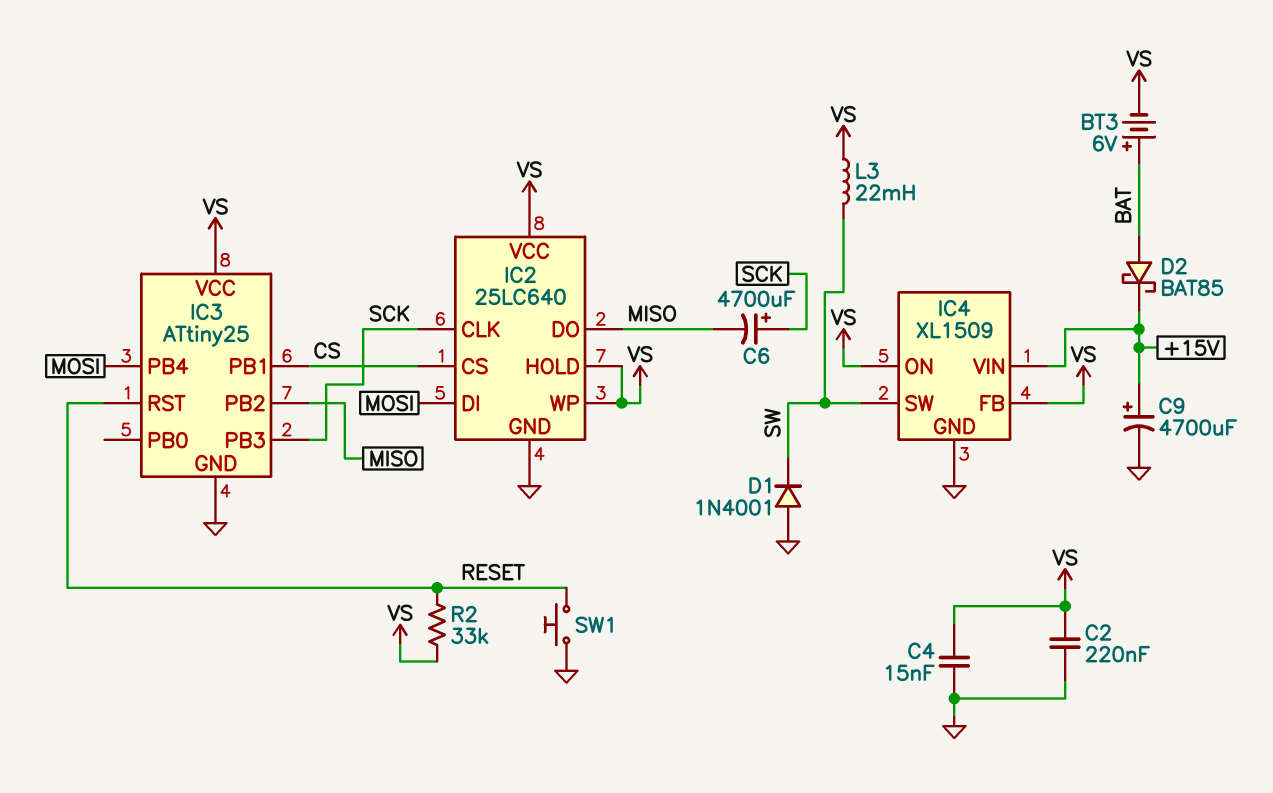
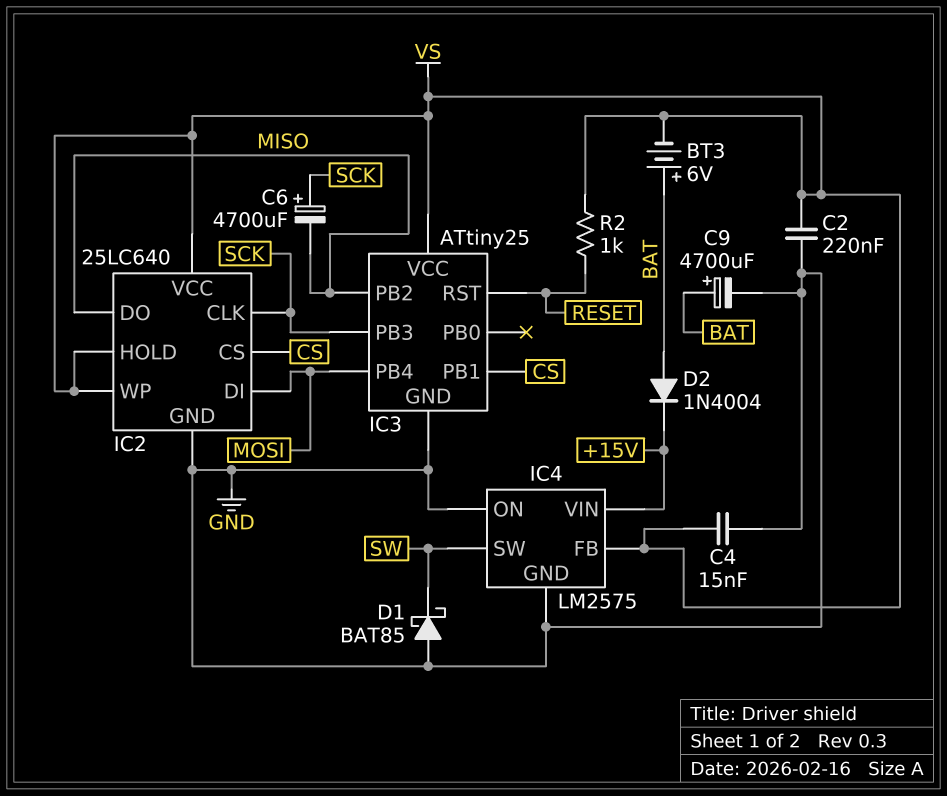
C9: 4700uF (plus +15V, minus GND) -> 4700uF (plus BAT, minus GND)
D1: diode 1N4001 (A GND, K SW) -> schottky BAT85 (A GND, K SW)
D2: schottky BAT85 (A BAT, K +15V) -> diode 1N4004 (A BAT, K +15V)
IC4: XL1509 -> LM2575
IC4 pin ON: VS -> GND
L3: 22mH (SW, VS) -> none
R2: 33k (RESET, VS) -> 1k (RESET, VS)
SW1: button (GND, RESET) -> none

